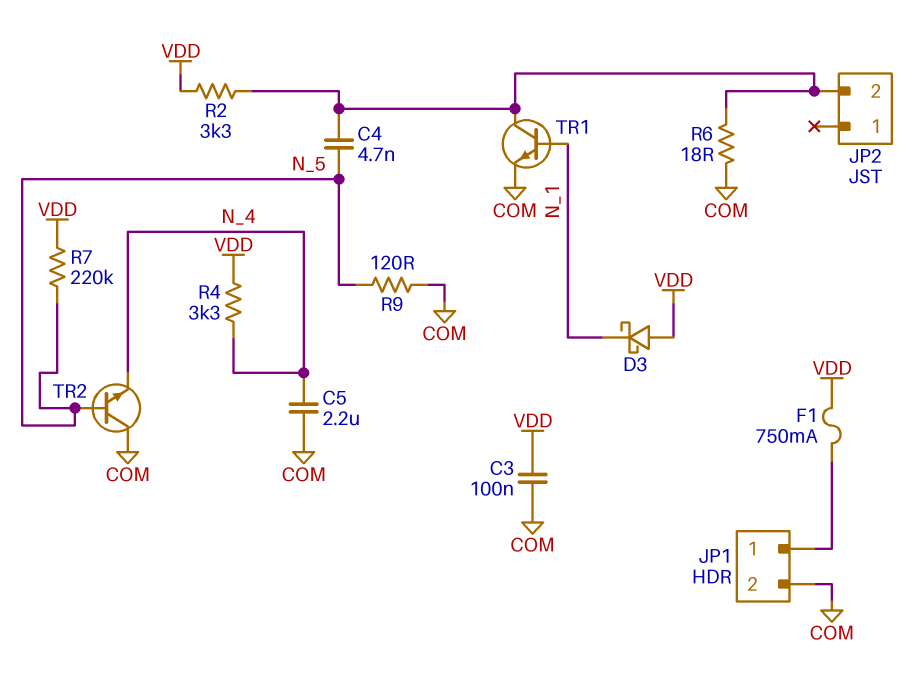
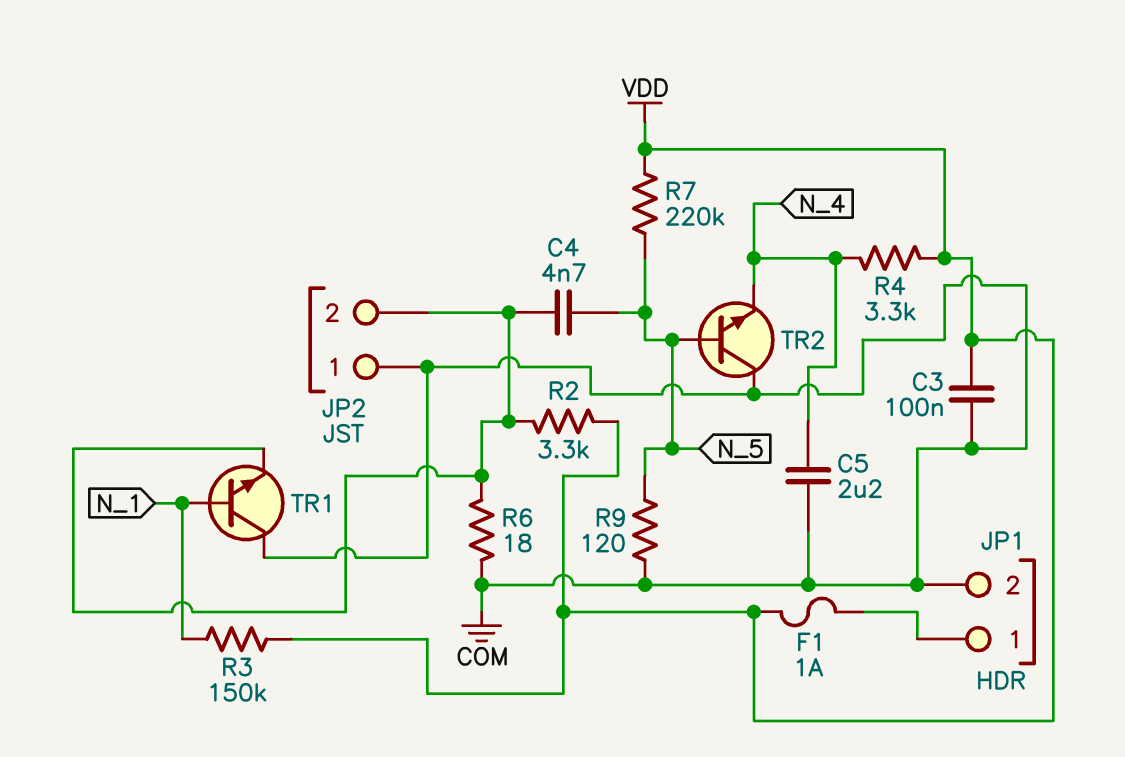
D3: schottky (A VDD, K N_1) -> none
F1: 750mA (JP1/1, VDD) -> 1A (JP1/1, VDD)
JP2 pin 1: none -> COM
R3: none -> 150k (N_1, VDD)
TR1: NPN (B N_1, C JP2/2, E COM) -> NPN (B N_1, C COM, E JP2/2)

